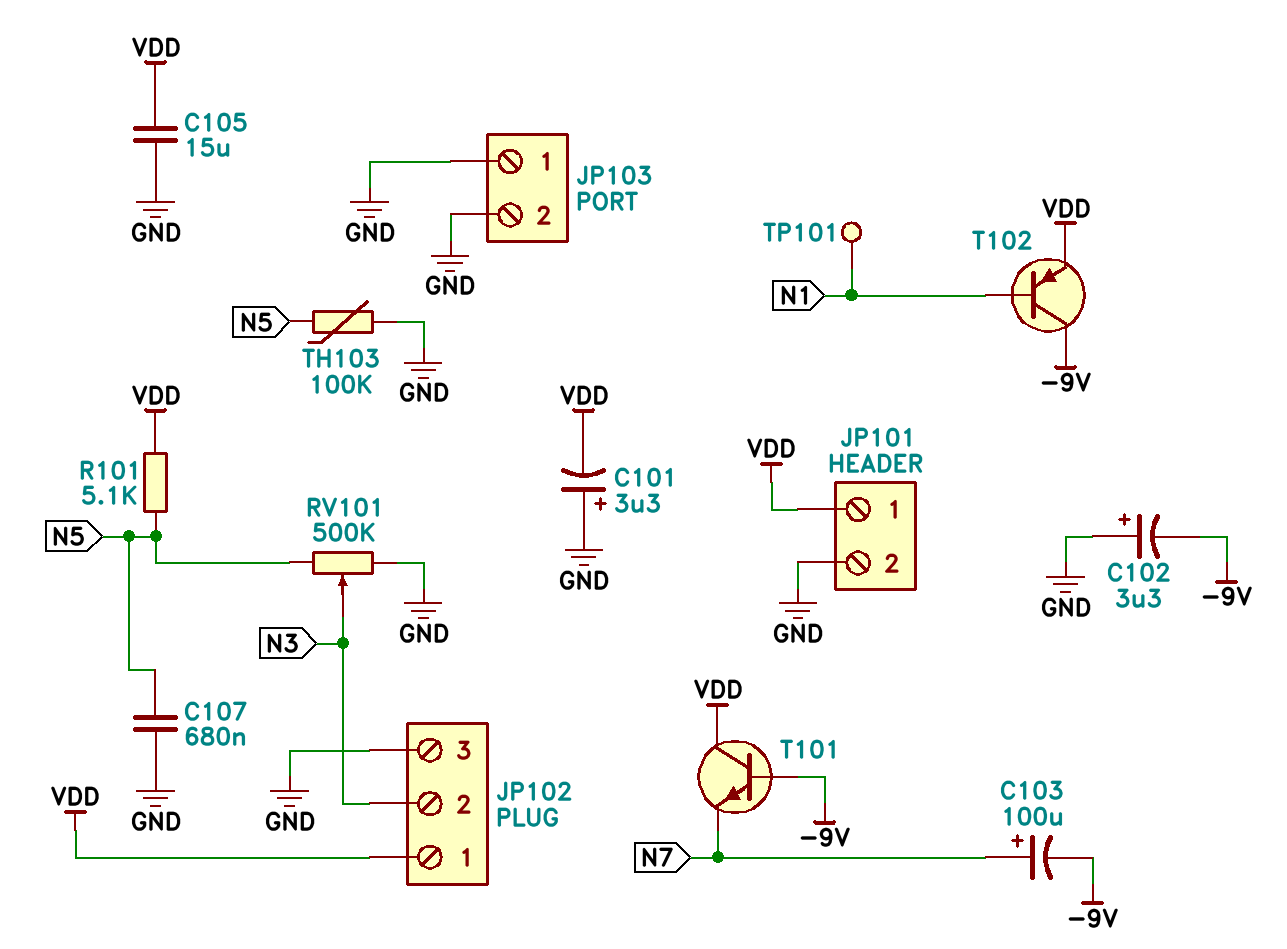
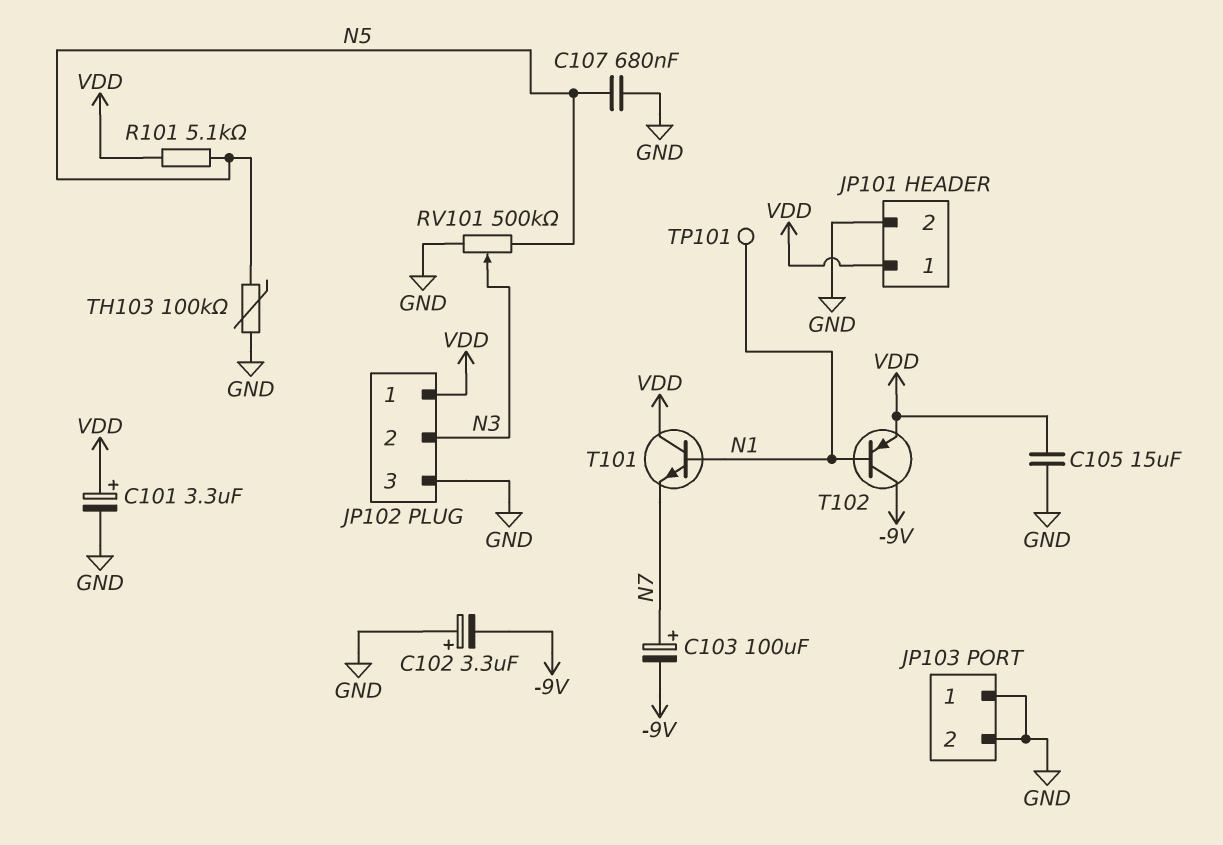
C101: 3.3uF (plus GND, minus VDD) -> 3.3uF (plus VDD, minus GND)
T101: NPN (B -9V, C VDD, E N7) -> NPN (B N1, C VDD, E N7)

